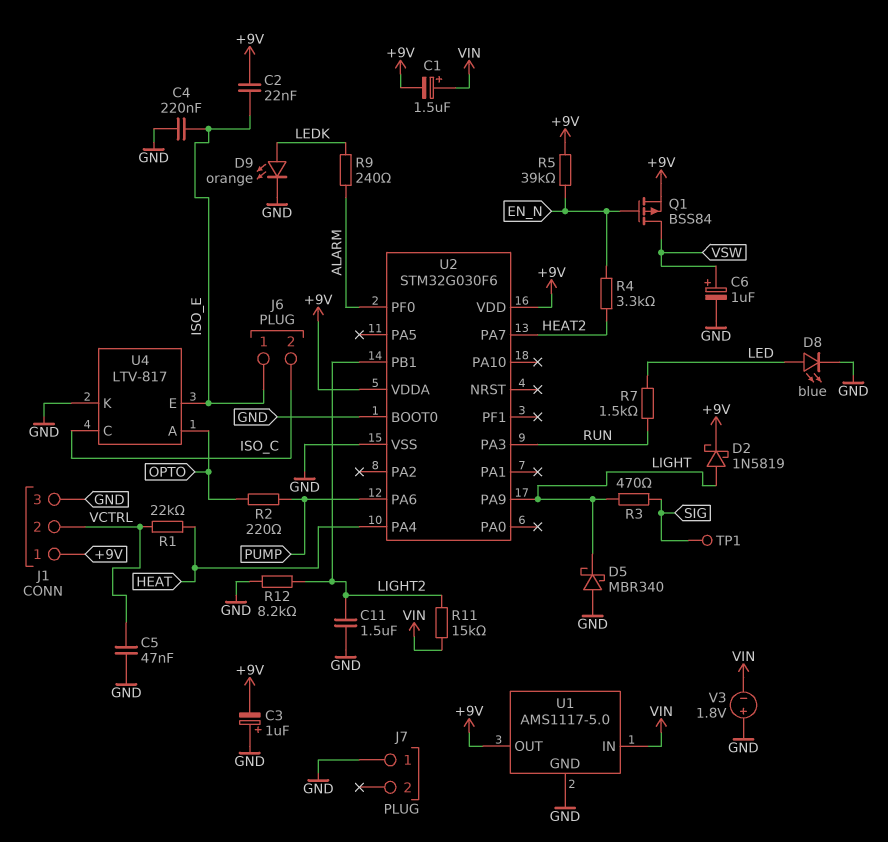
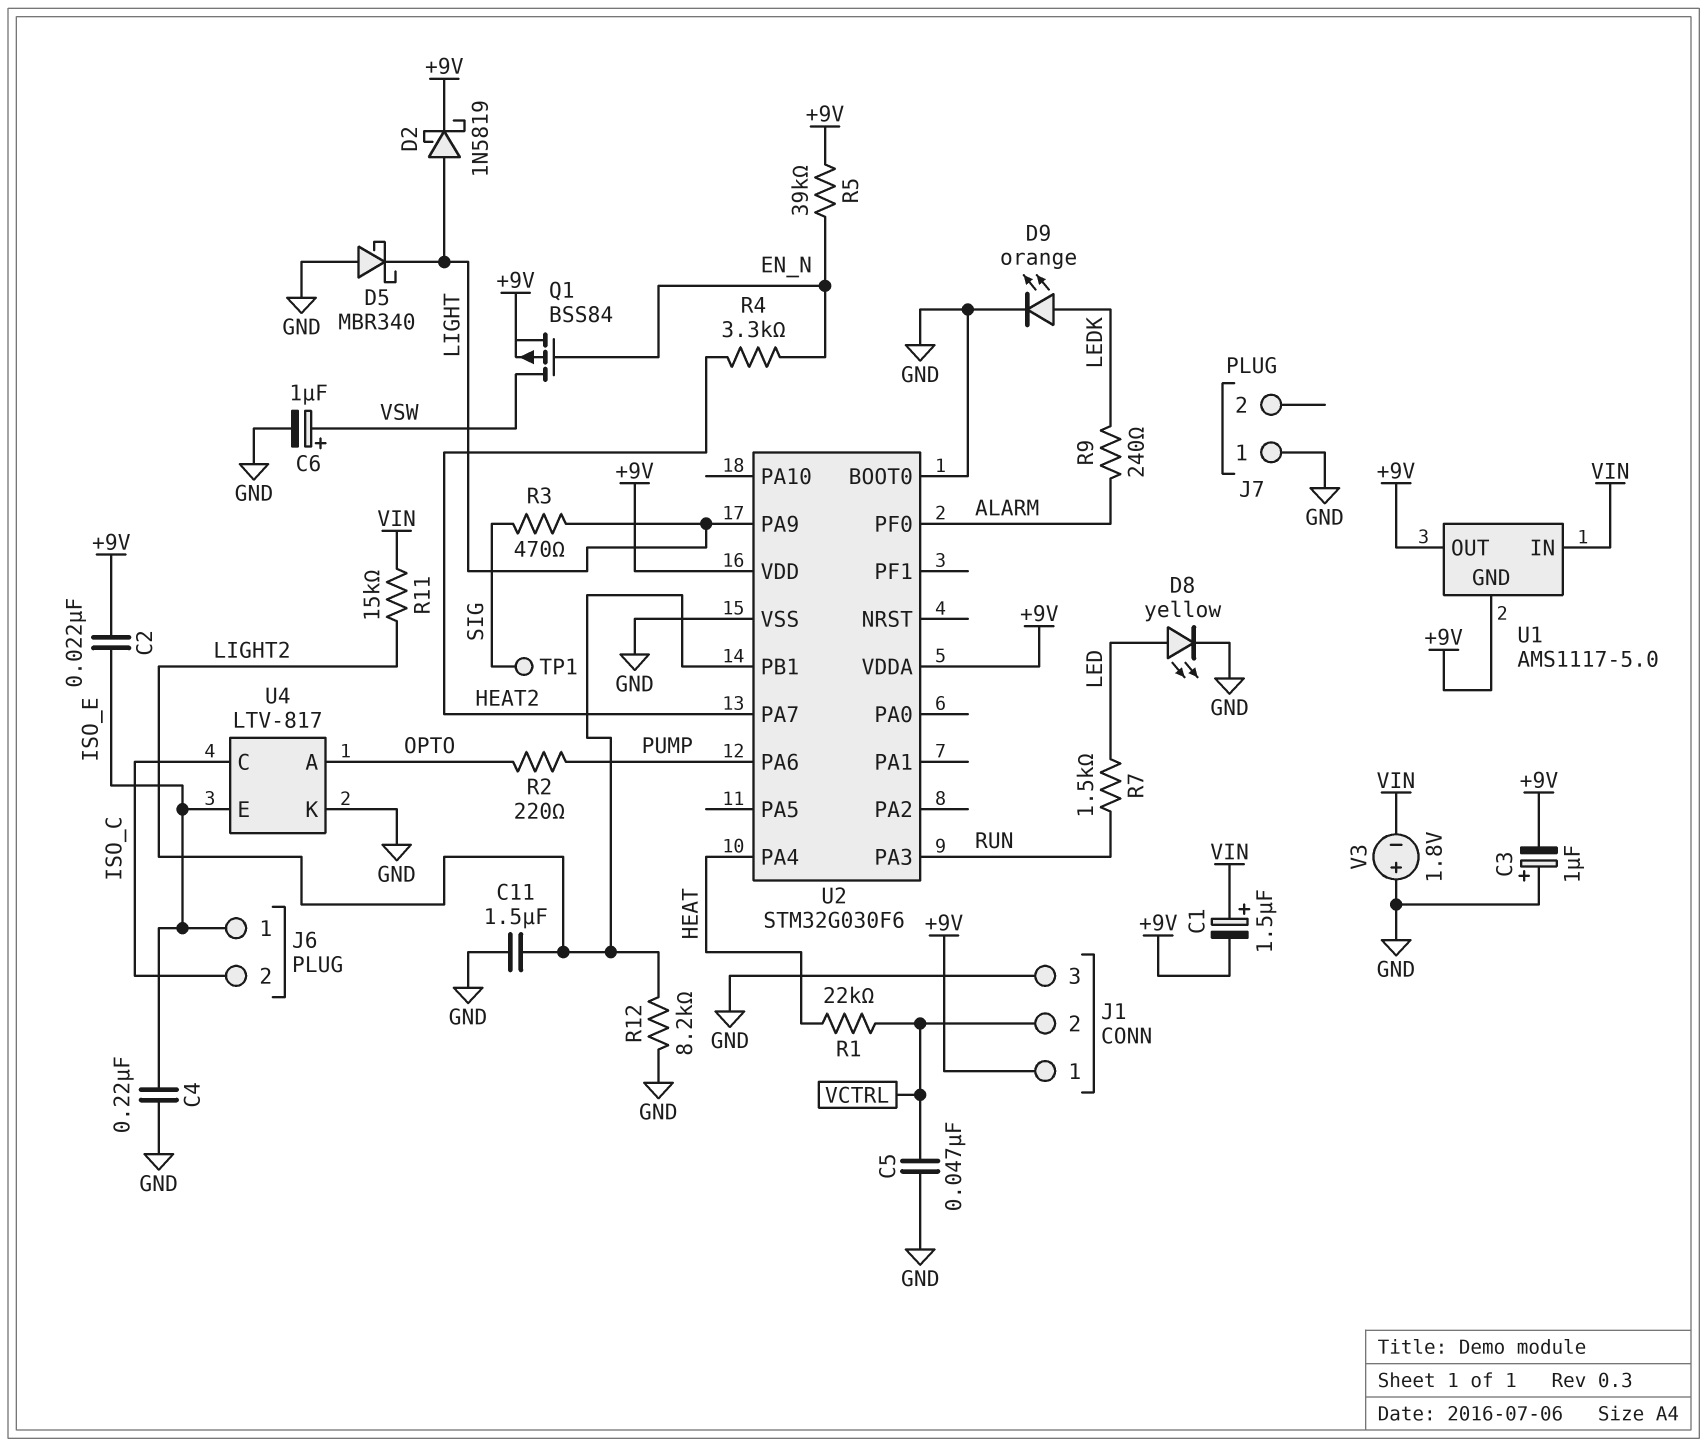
D8: LED blue (A LED, K GND) -> LED yellow (A LED, K GND)
U1 pin GND: GND -> +9V

